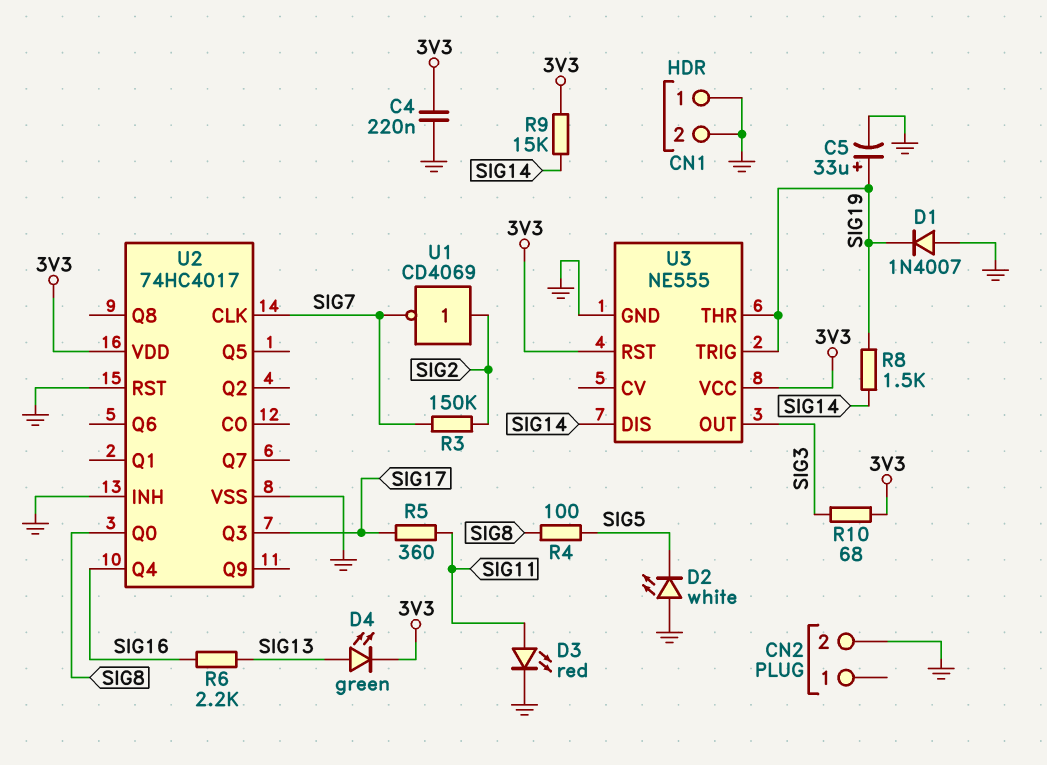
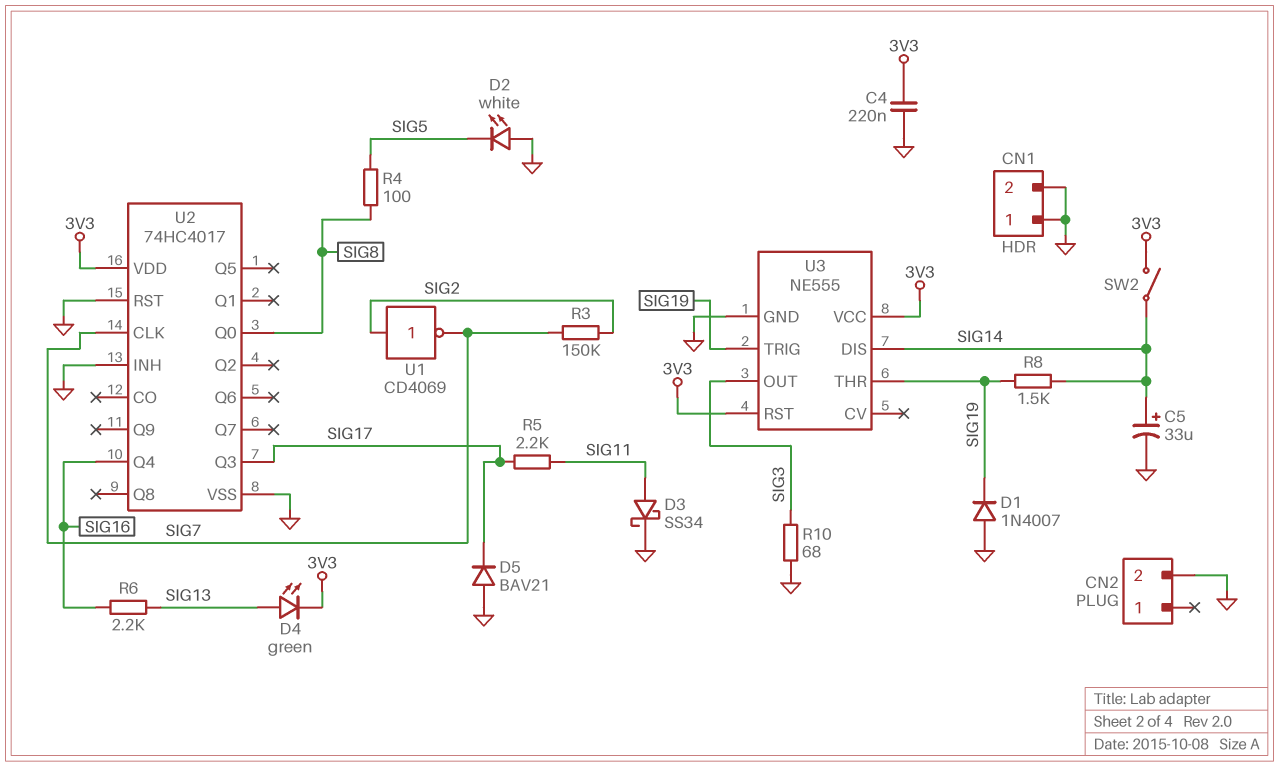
C5: 33uF (plus SIG19, minus GND) -> 33uF (plus SIG14, minus GND)
D3: LED red (A SIG11, K GND) -> schottky SS34 (A SIG11, K GND)
D5: none -> diode BAV21 (A GND, K SIG17)
R5: 360 (SIG11, SIG17) -> 2.2k (SIG11, SIG17)
R9: 15k (3V3, SIG14) -> none
R10: 68 (3V3, SIG3) -> 68 (GND, SIG3)
SW2: none -> switch (3V3, SIG14)

